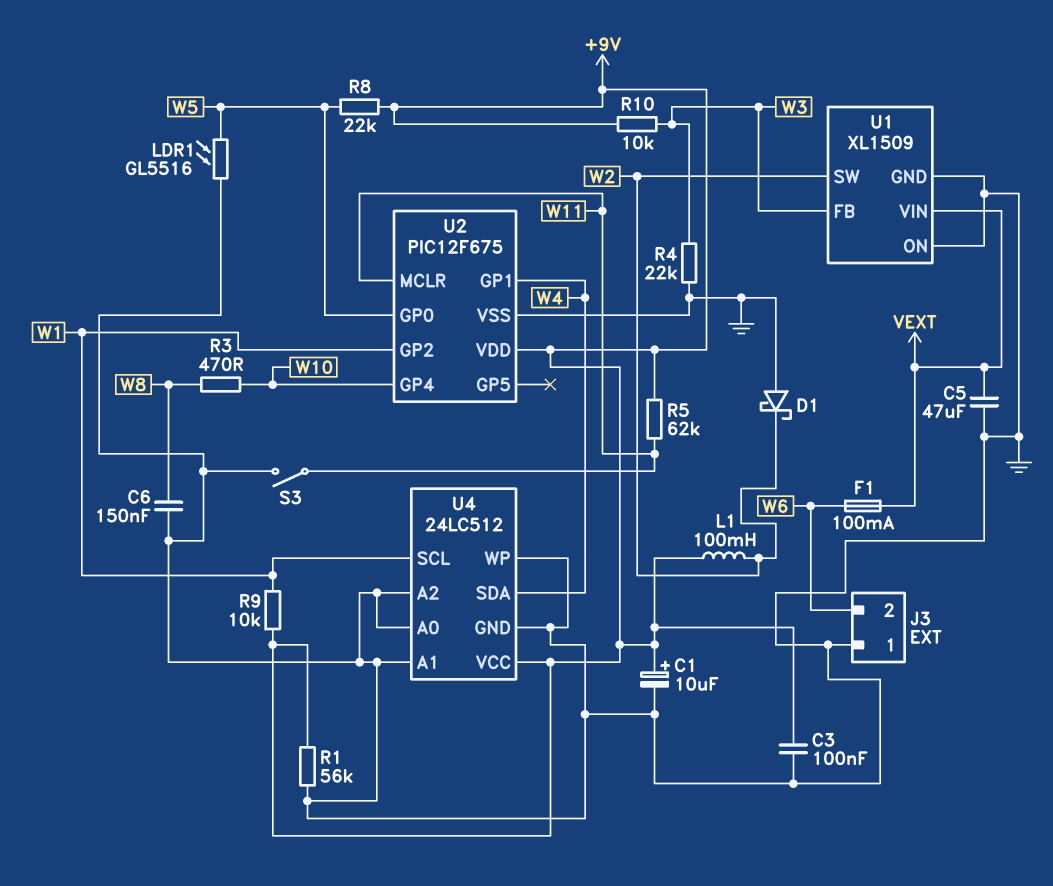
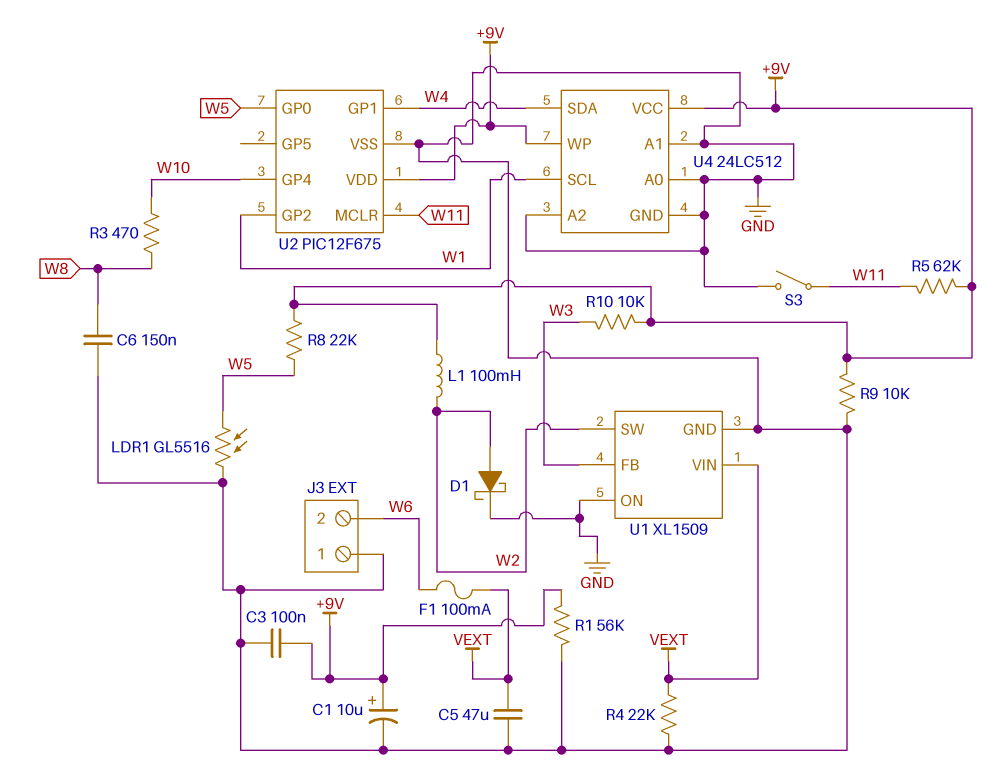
D1: schottky (A GND, K W2) -> schottky (A W2, K GND)
R4: 22k (GND, W3) -> 22k (GND, VEXT)
R9: 10k (+9V, W1) -> 10k (+9V, GND)
U4 pin WP: GND -> +9V

